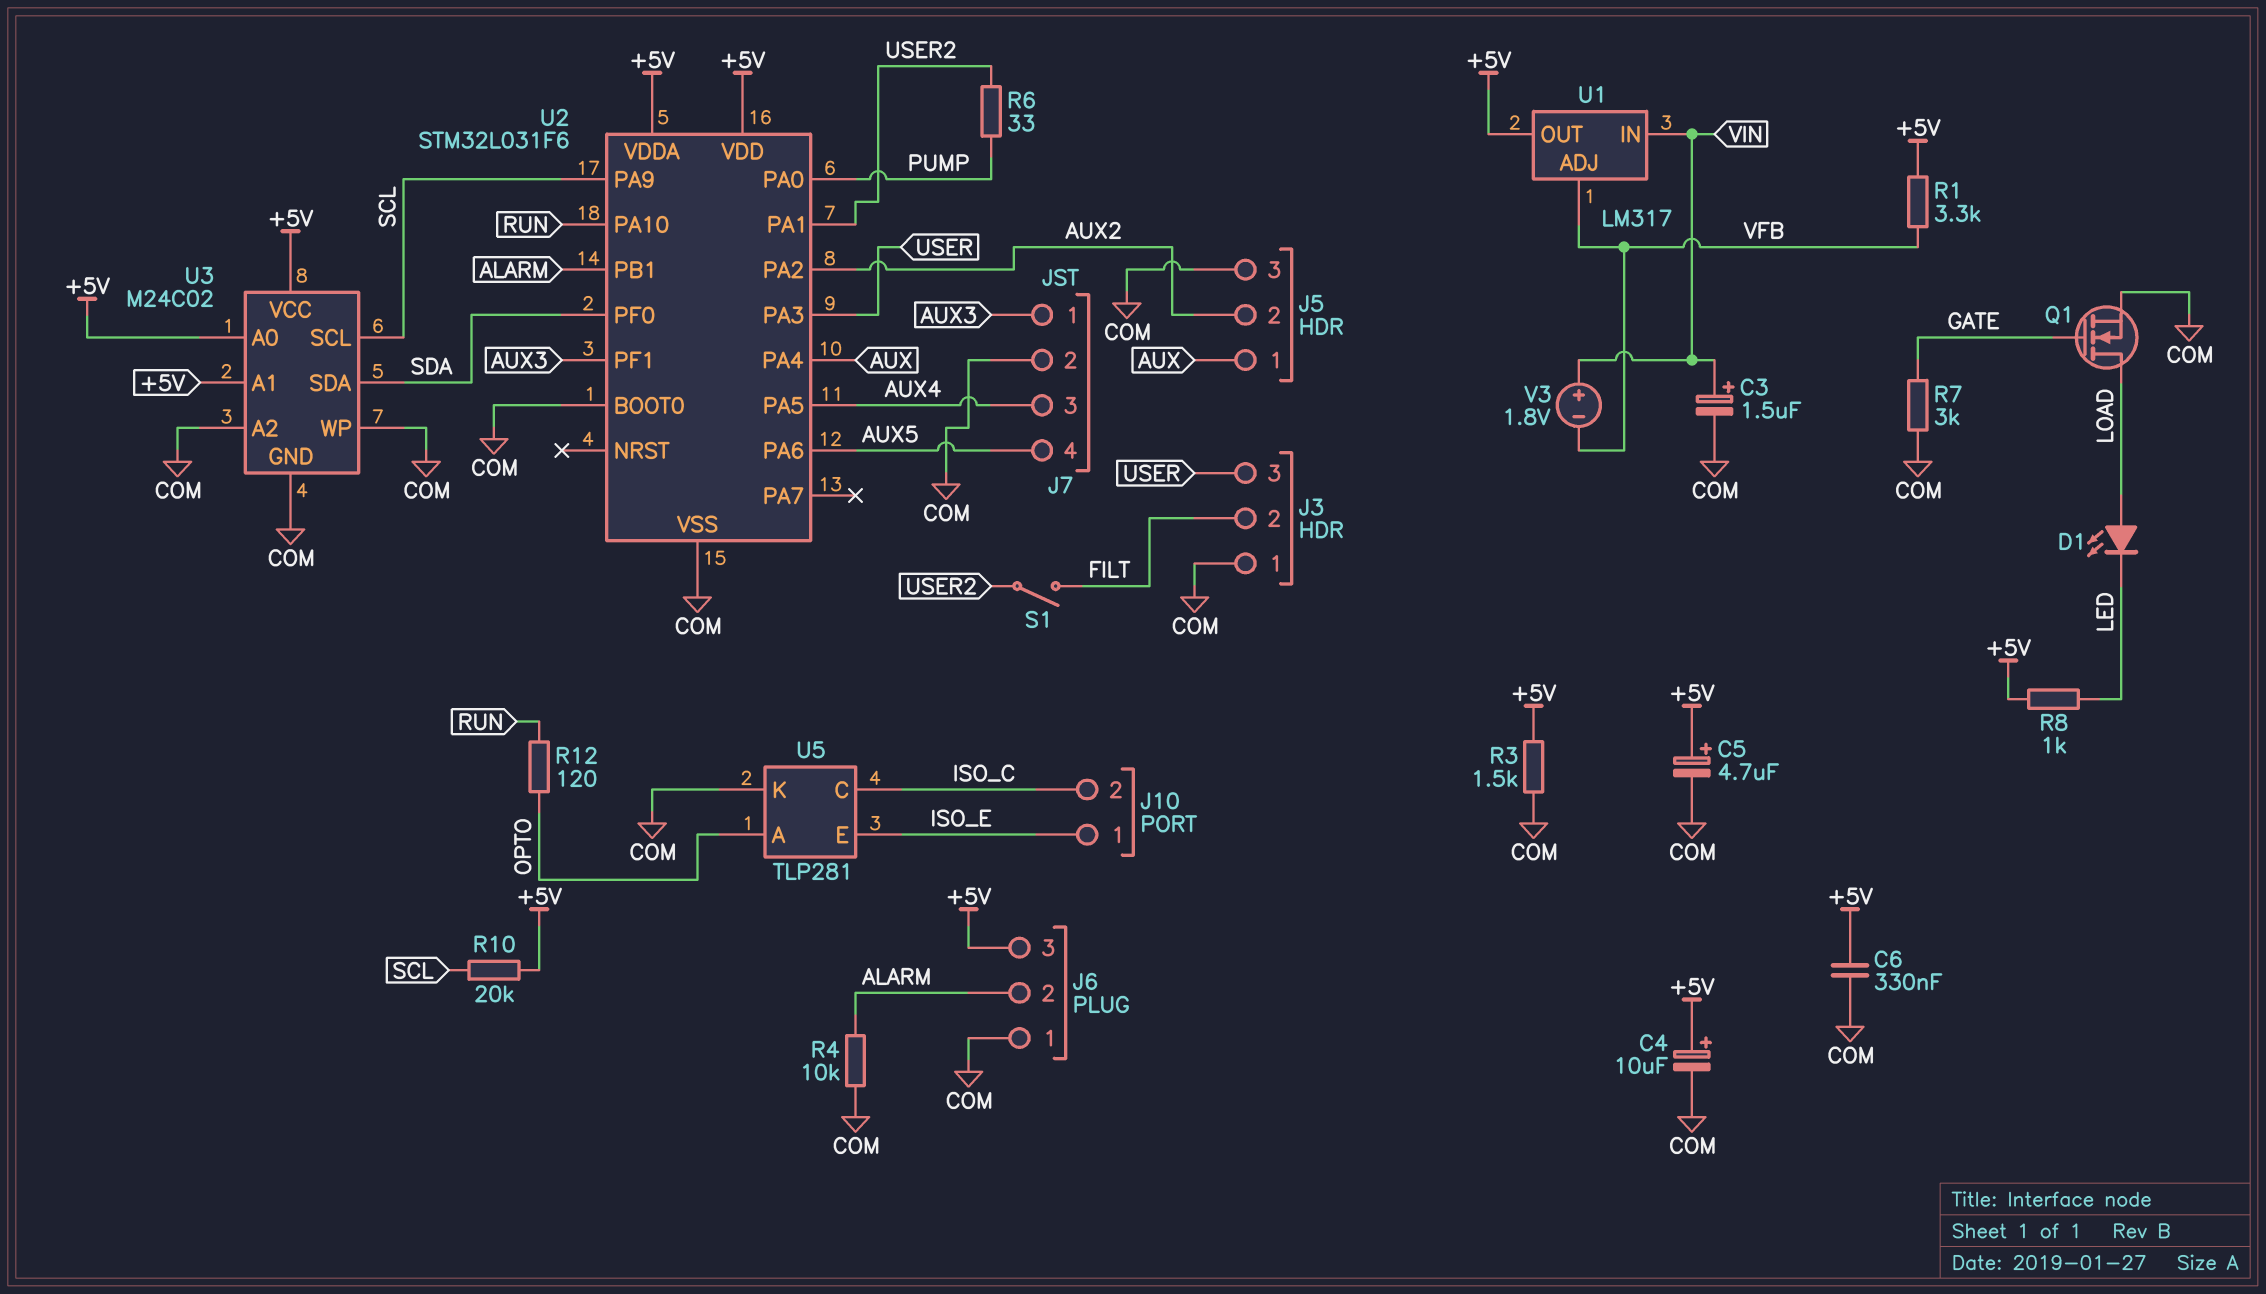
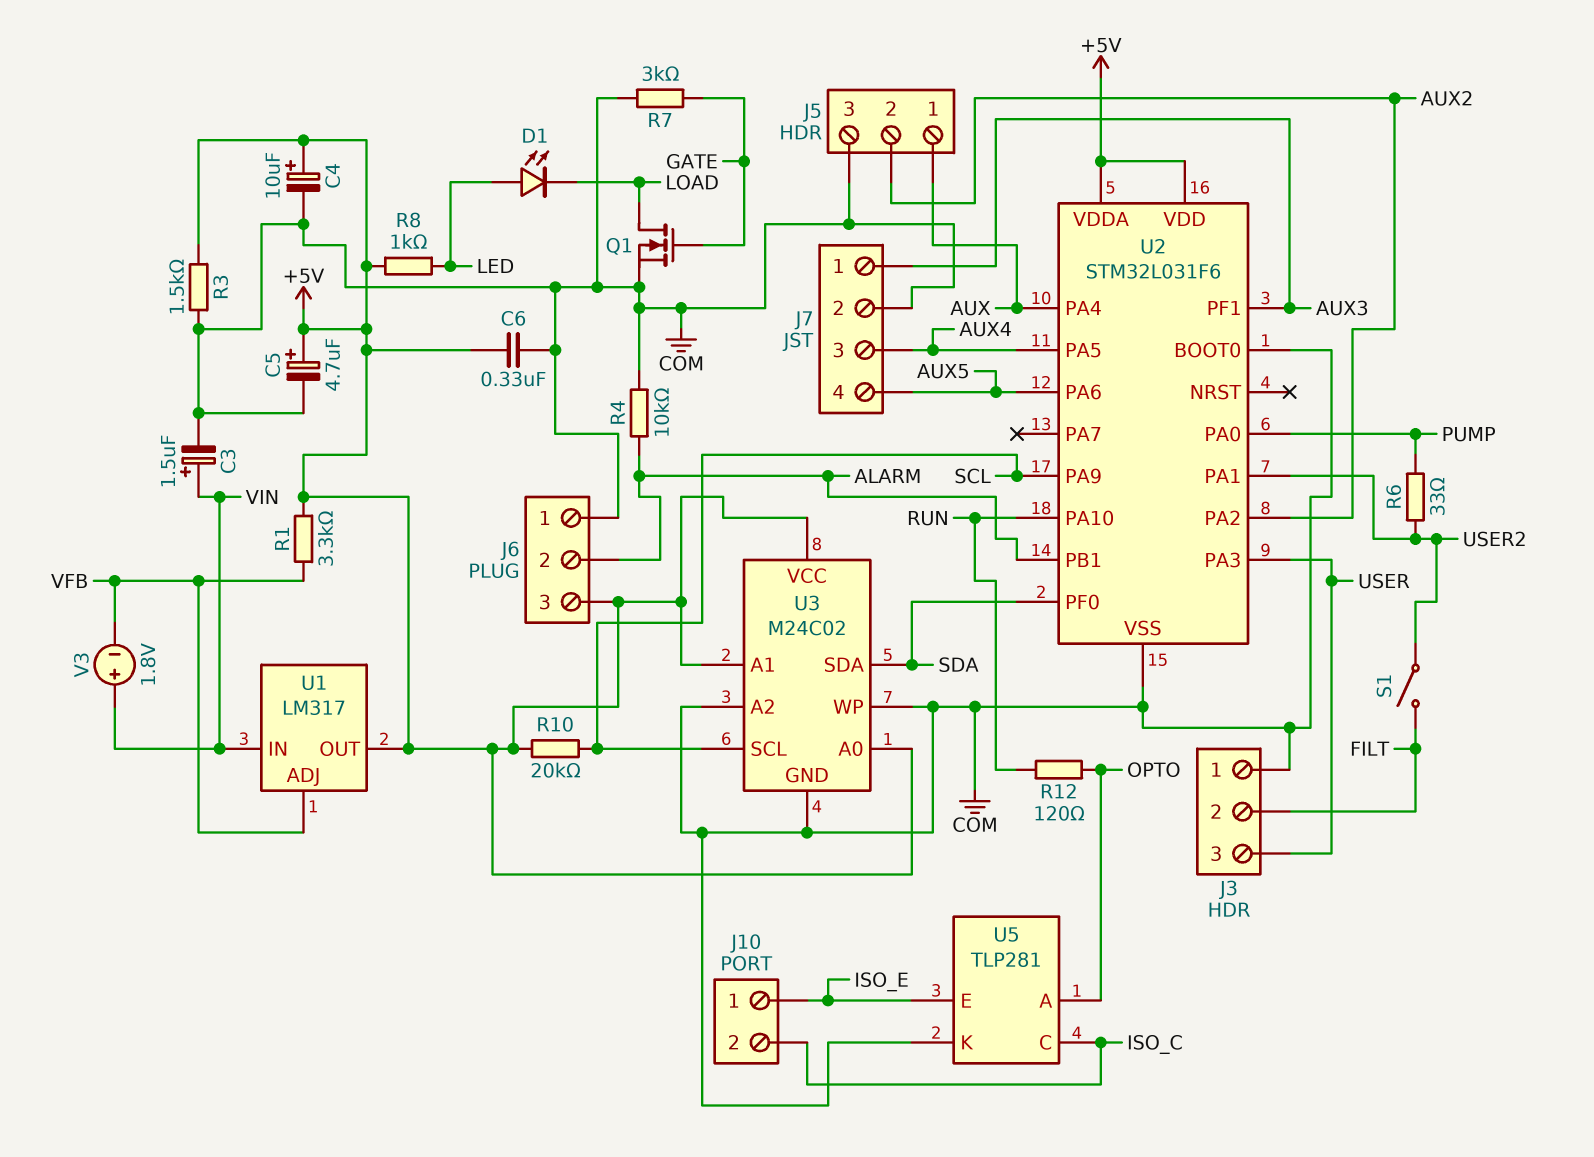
D1: LED (A LOAD, K LED) -> LED (A LED, K LOAD)

